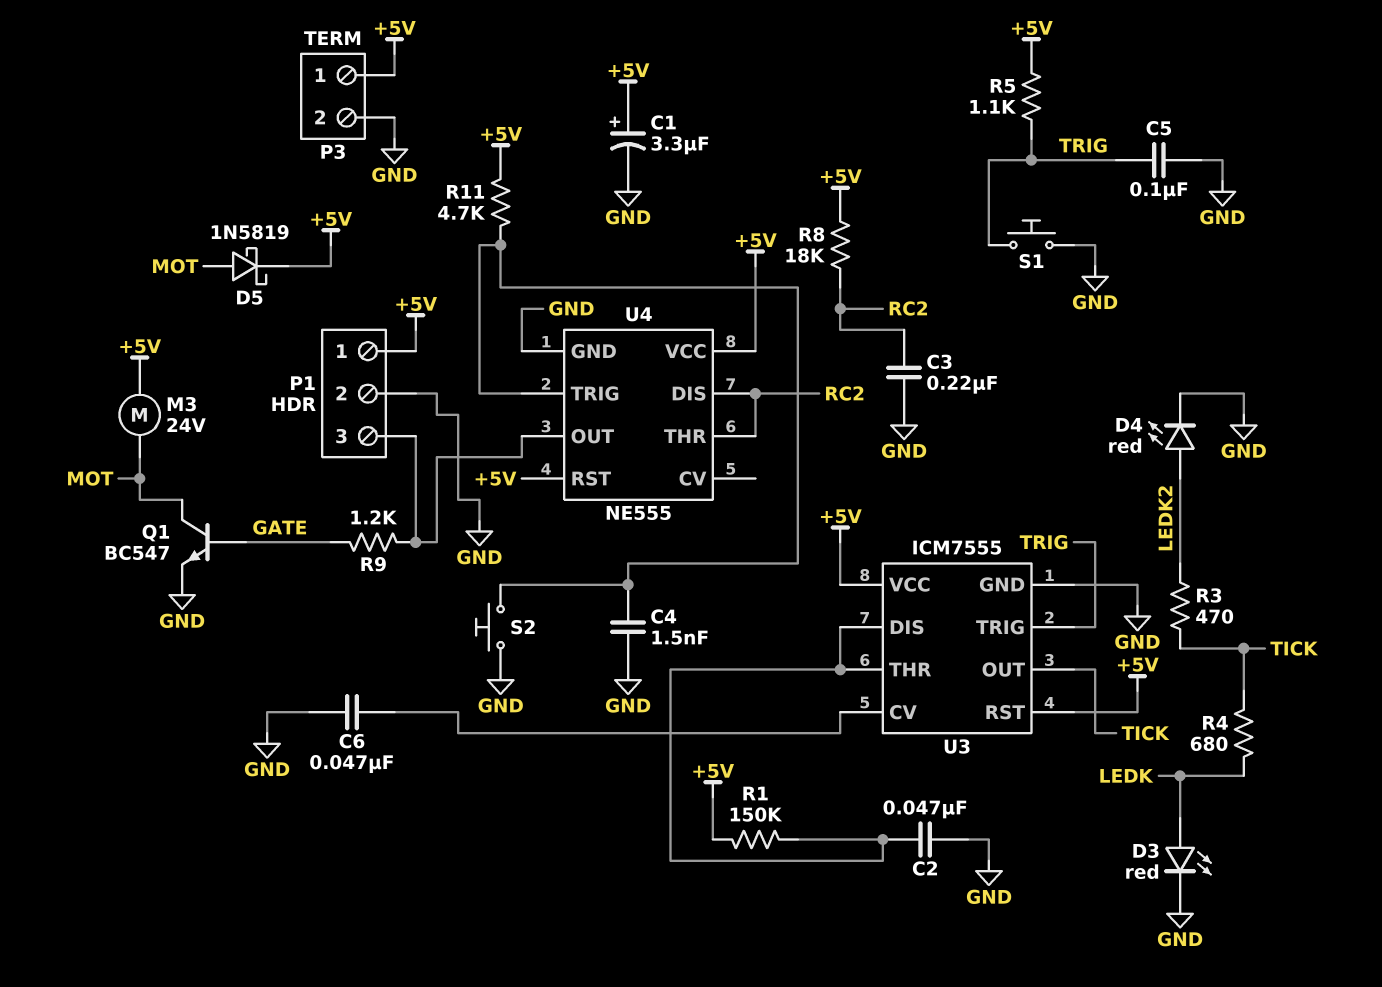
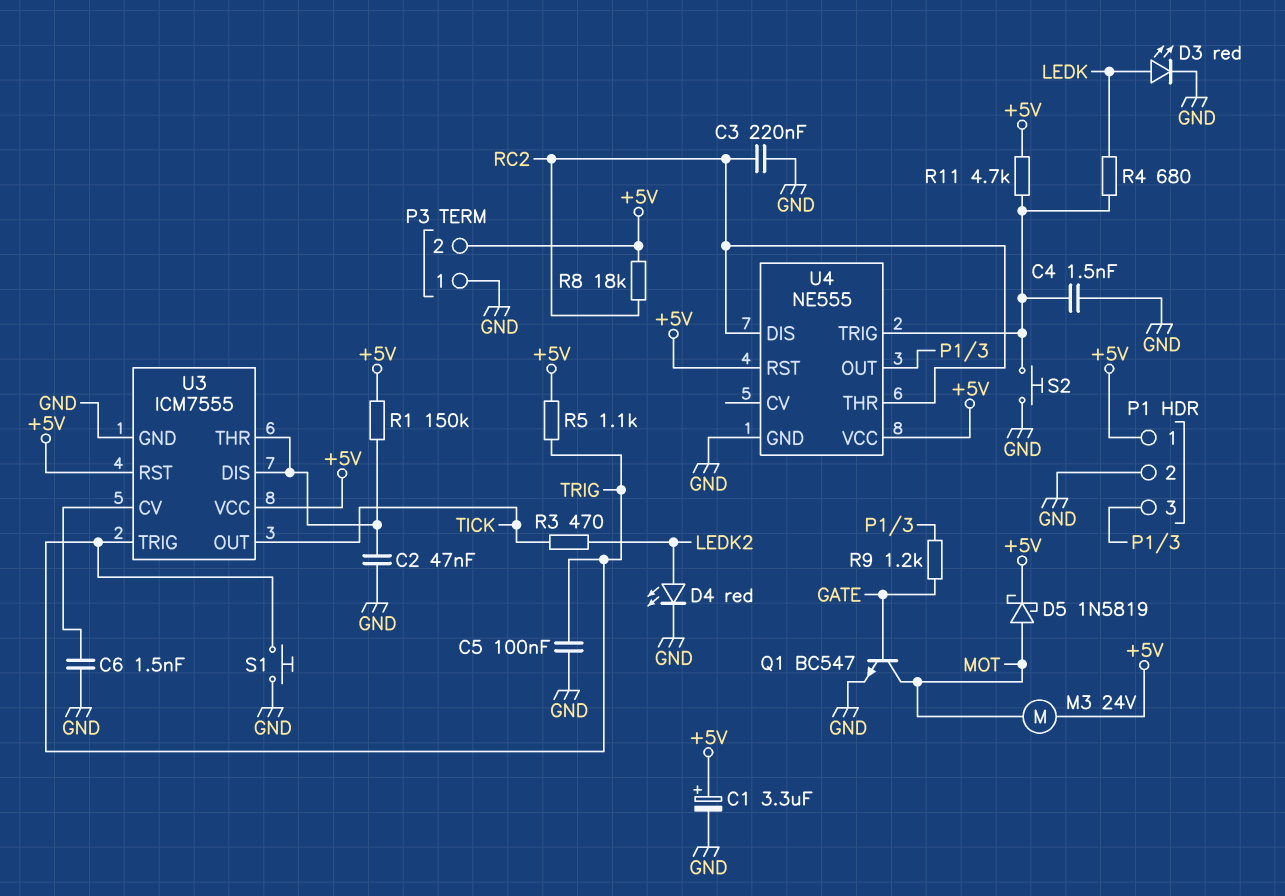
C6: 47nF (GND, U3/CV) -> 1.5nF (GND, U3/CV)
P3 pin 1: +5V -> GND
P3 pin 2: GND -> +5V
R4: 680 (LEDK, TICK) -> 680 (LEDK, U4/TRIG)

